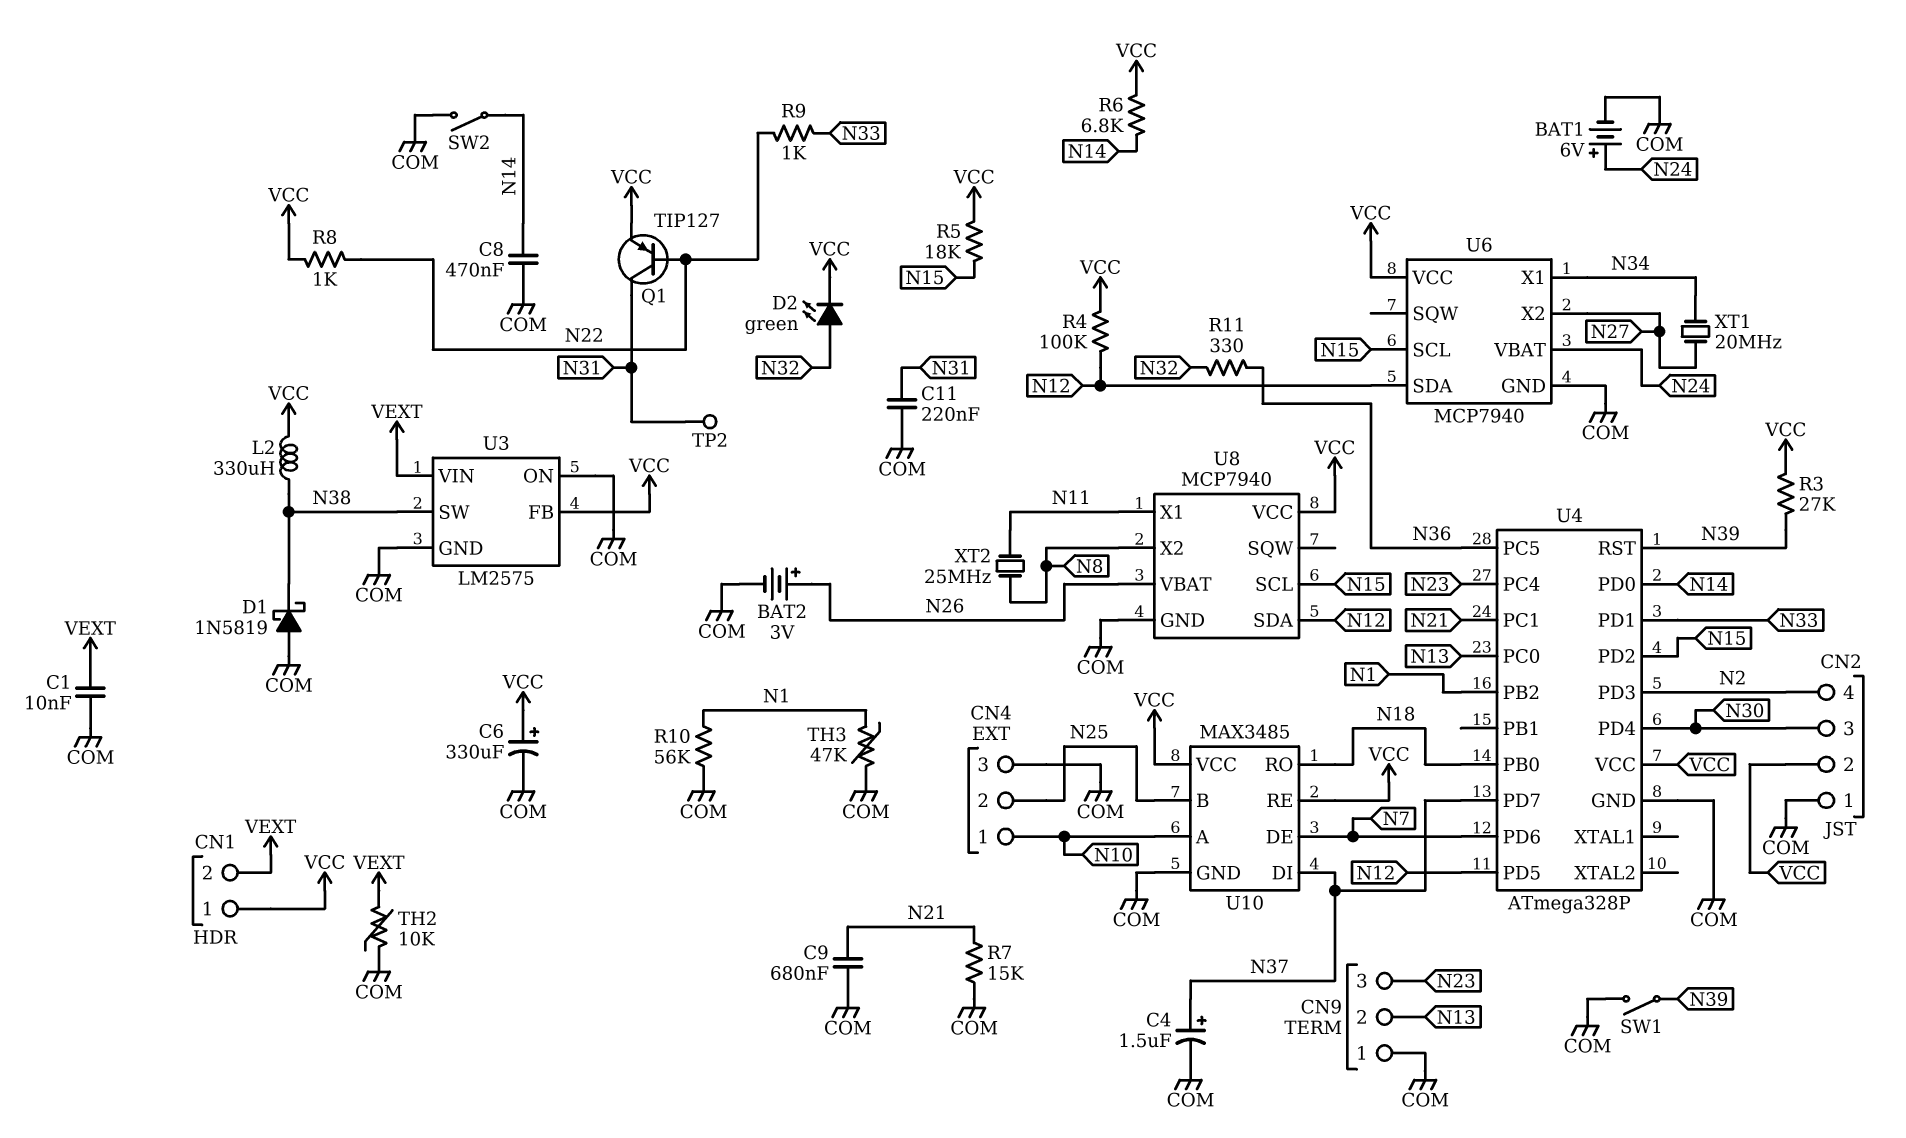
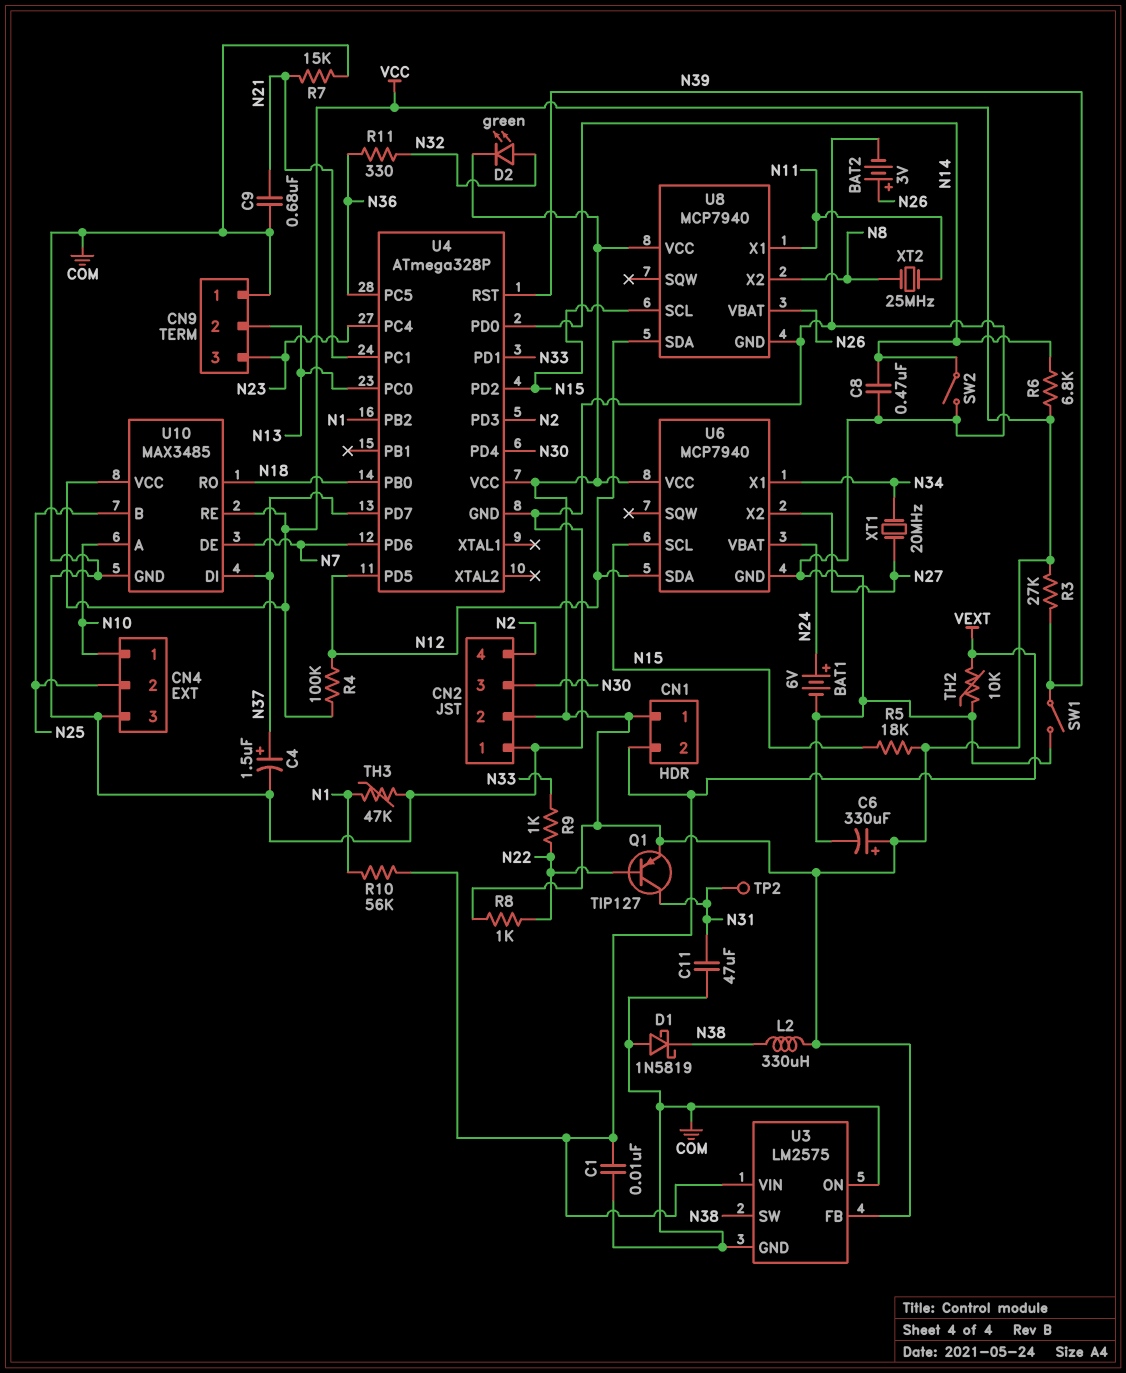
C11: 220nF (COM, N31) -> 47uF (COM, N31)
R10: 56k (COM, N1) -> 56k (N1, VEXT)

